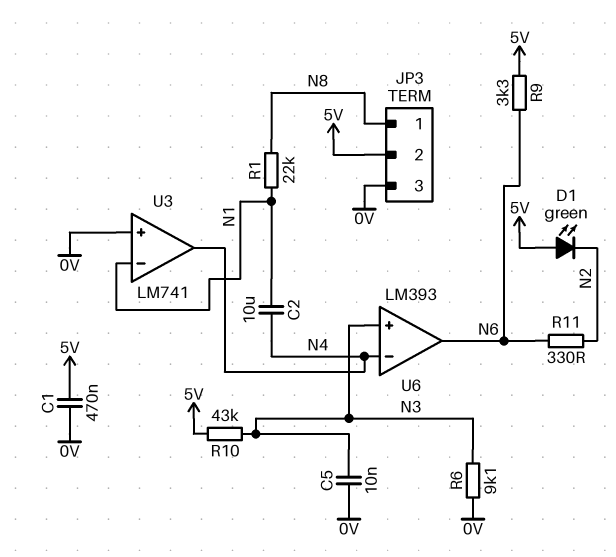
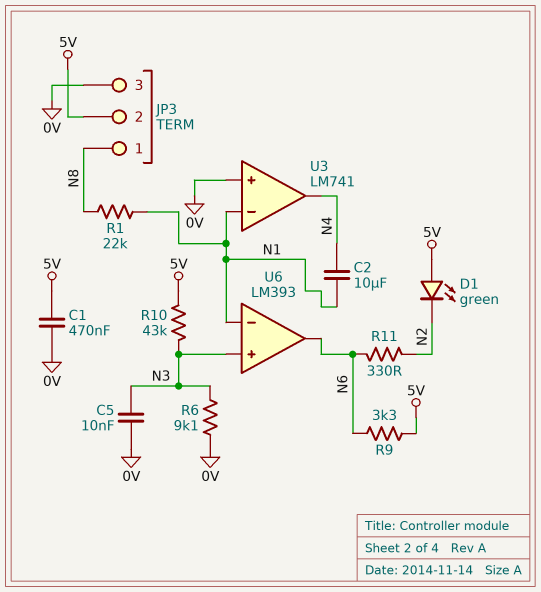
U6 pin in-: N4 -> N1

